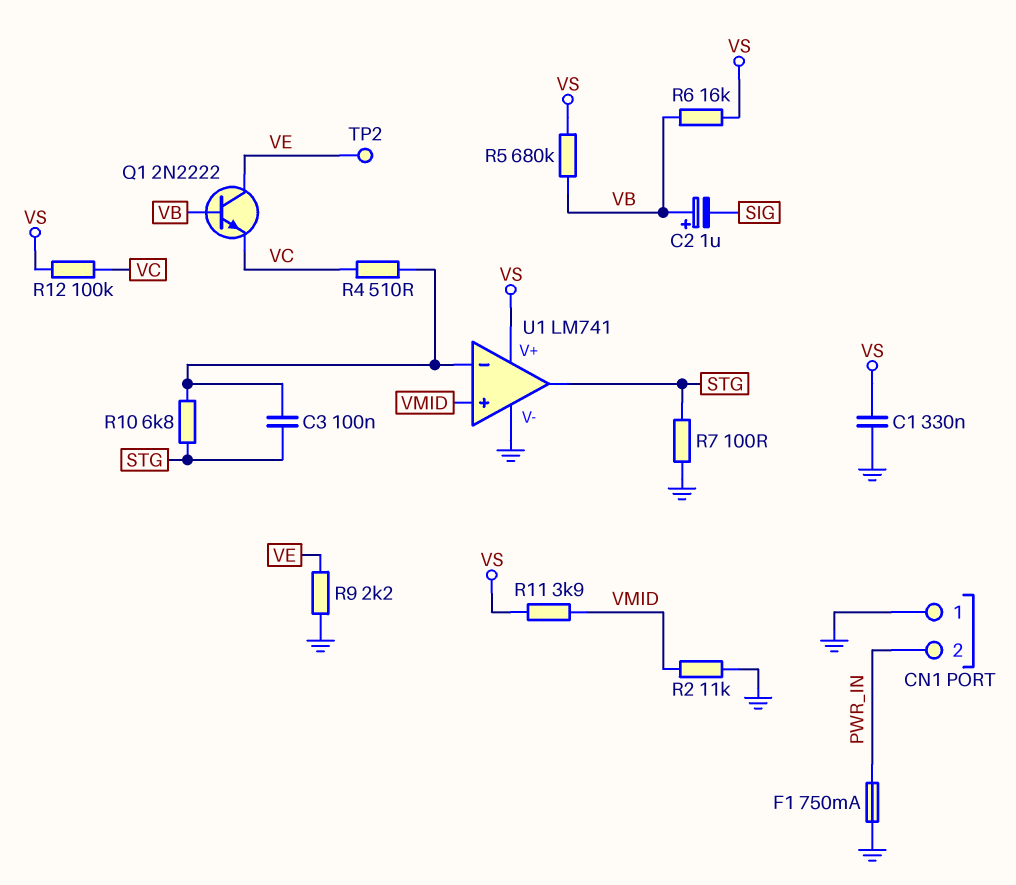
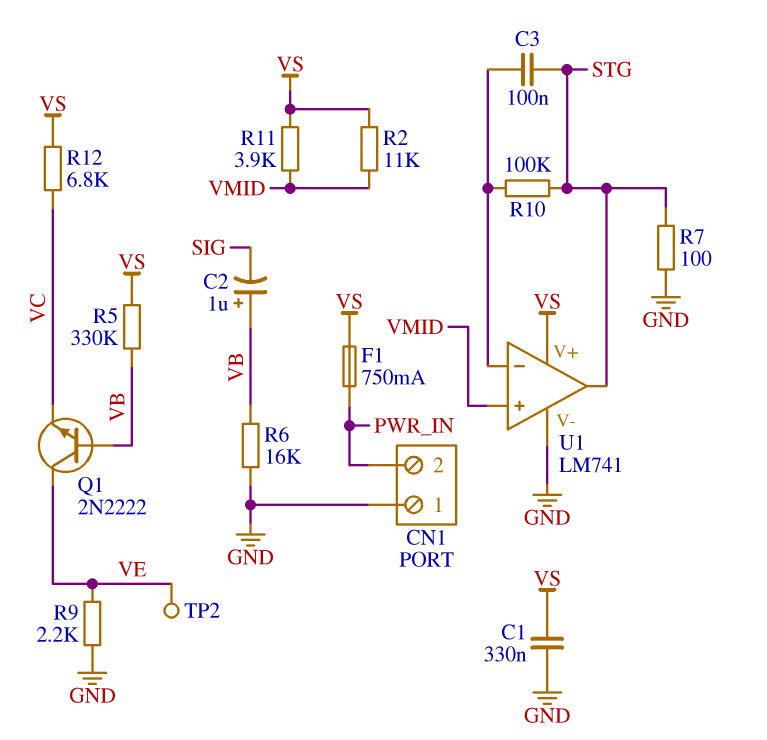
F1: 750mA (GND, PWR_IN) -> 750mA (PWR_IN, VS)
R2: 11k (GND, VMID) -> 11k (VMID, VS)
R4: 510 (U1/in-, VC) -> none
R5: 680k (VB, VS) -> 330k (VB, VS)
R6: 16k (VB, VS) -> 16k (GND, VB)
R10: 6.8k (STG, U1/in-) -> 100k (STG, U1/in-)
R12: 100k (VC, VS) -> 6.8k (VC, VS)

